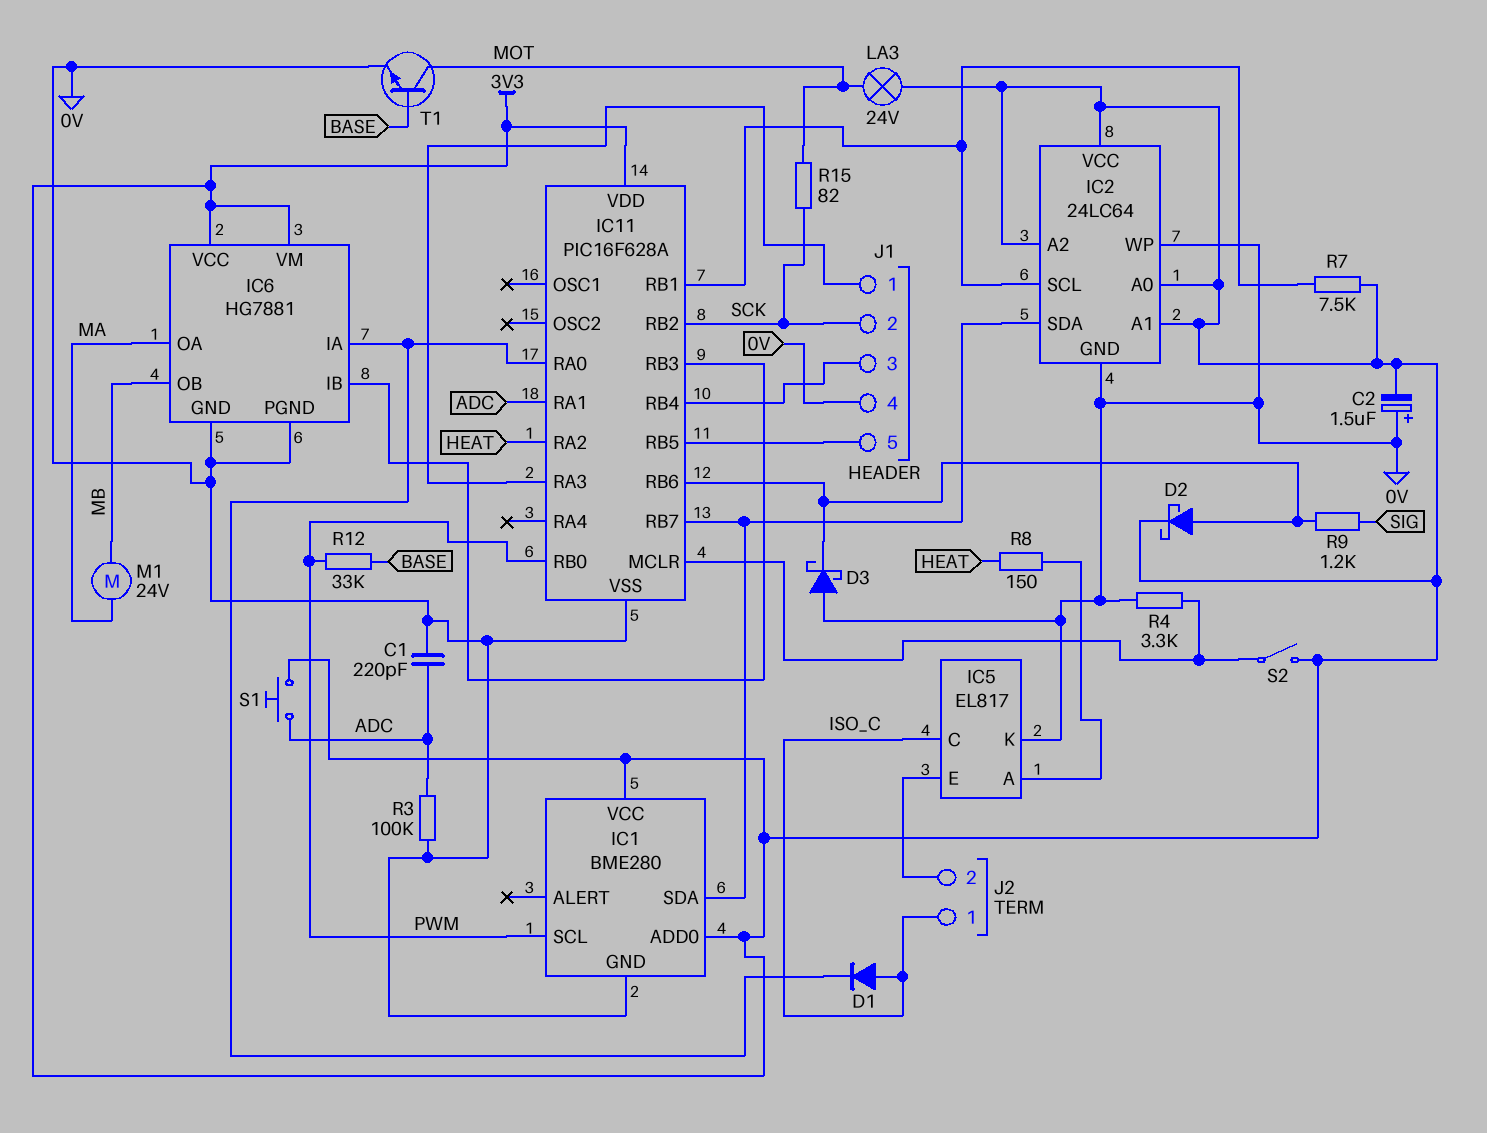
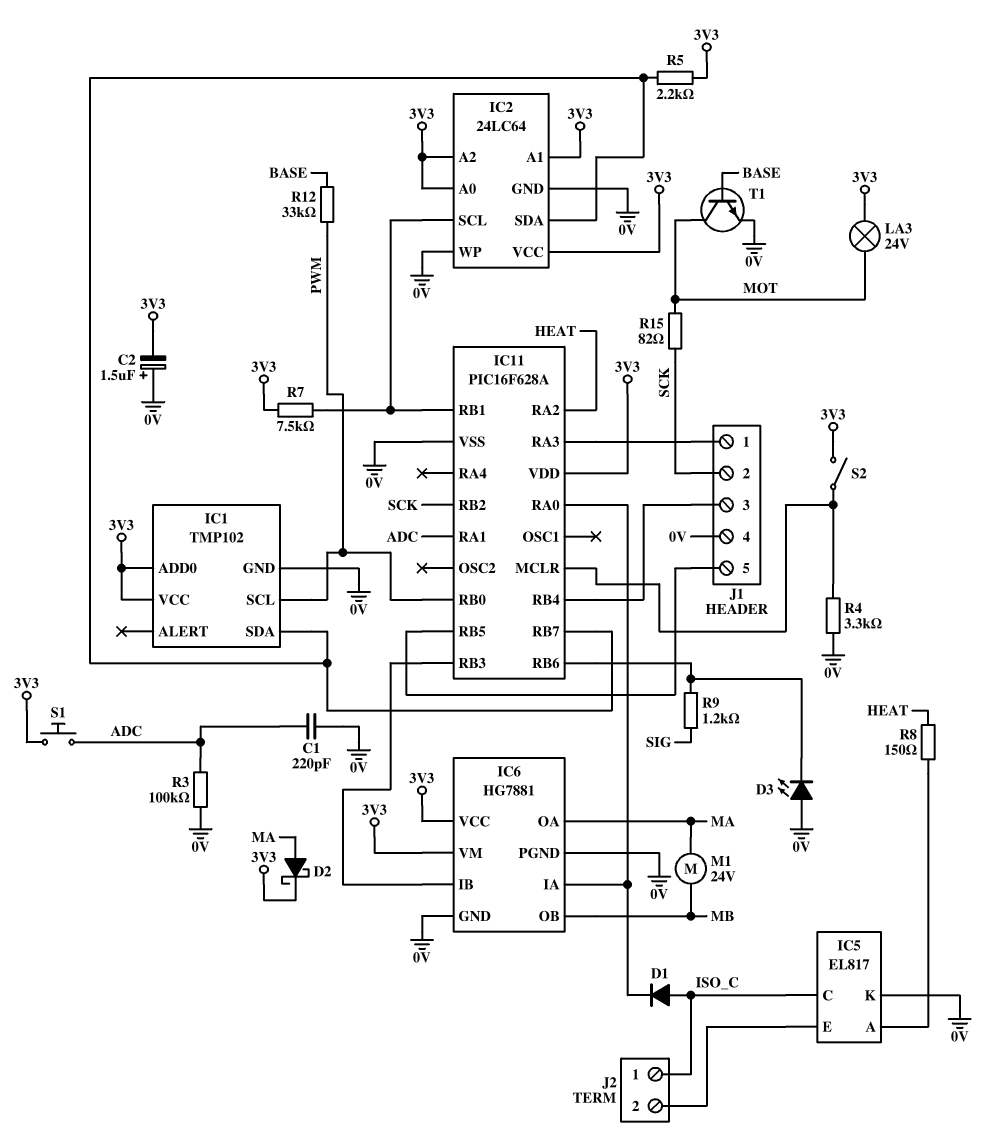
D2: schottky (A IC11/RB6, K 3V3) -> schottky (A MA, K 3V3)
D3: schottky (A 0V, K IC11/RB6) -> LED (A 0V, K IC11/RB6)
IC1: BME280 -> TMP102
R5: none -> 2.2k (3V3, IC1/SDA)

